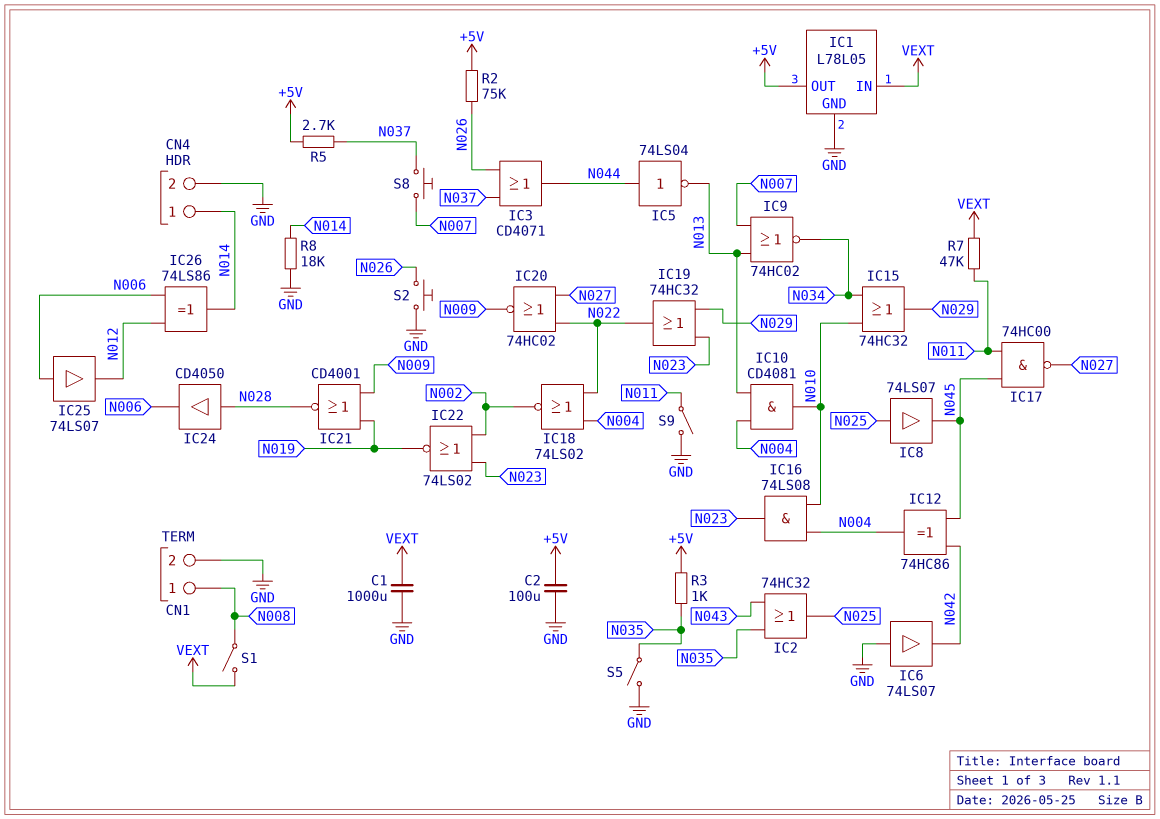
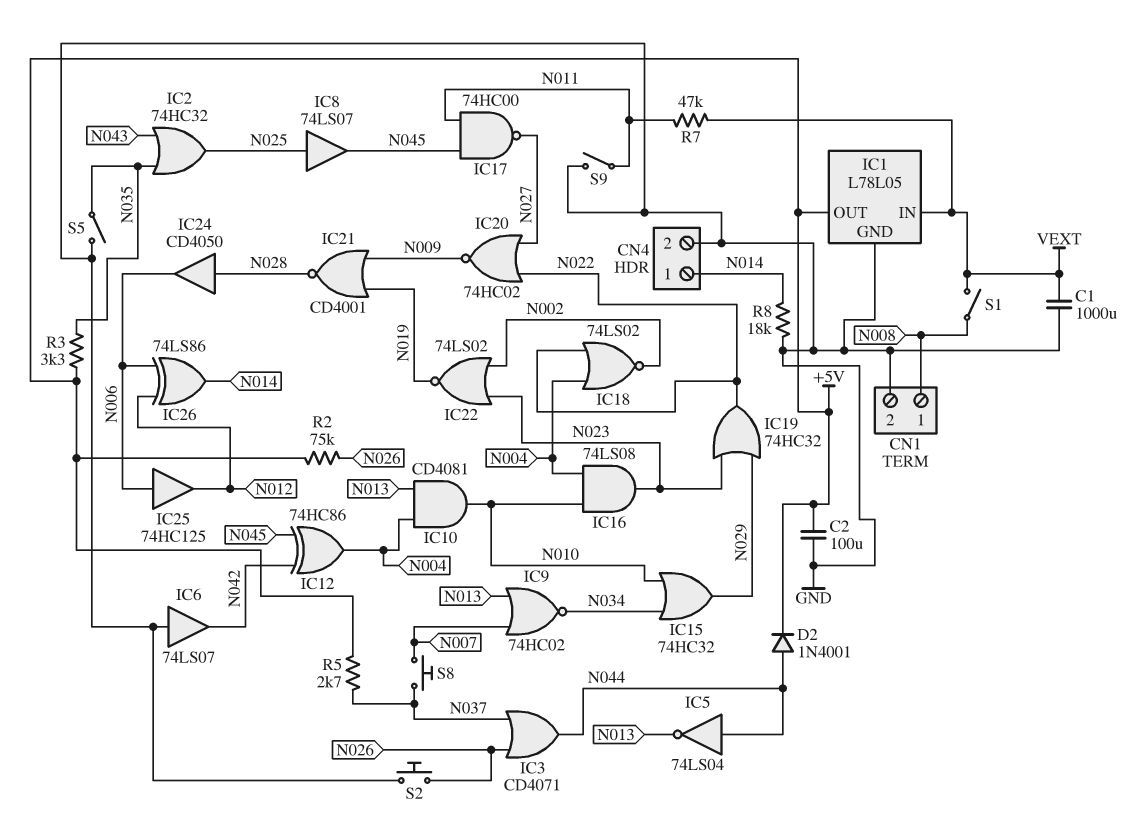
D2: none -> diode 1N4001 (A N044, K +5V)
IC25: buffer 74LS07 (in N006, out N012) -> buffer 74HC125 (in N006, out N012)
R3: 1k (+5V, N035) -> 3.3k (+5V, N035)

